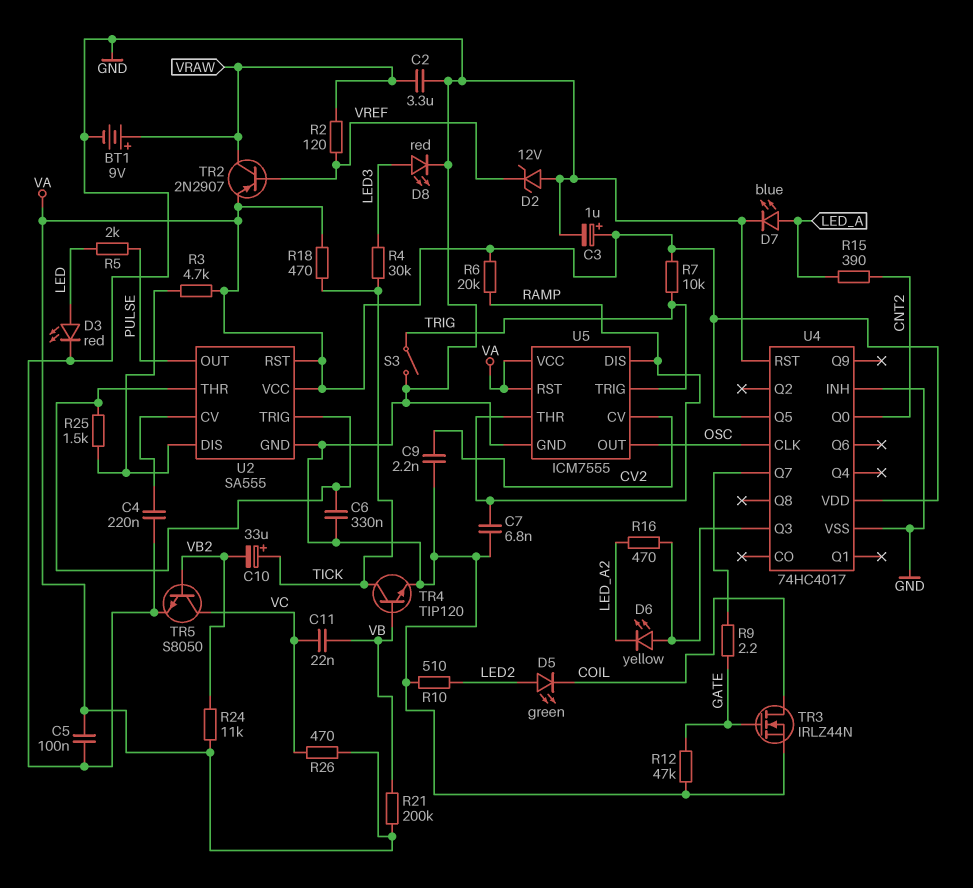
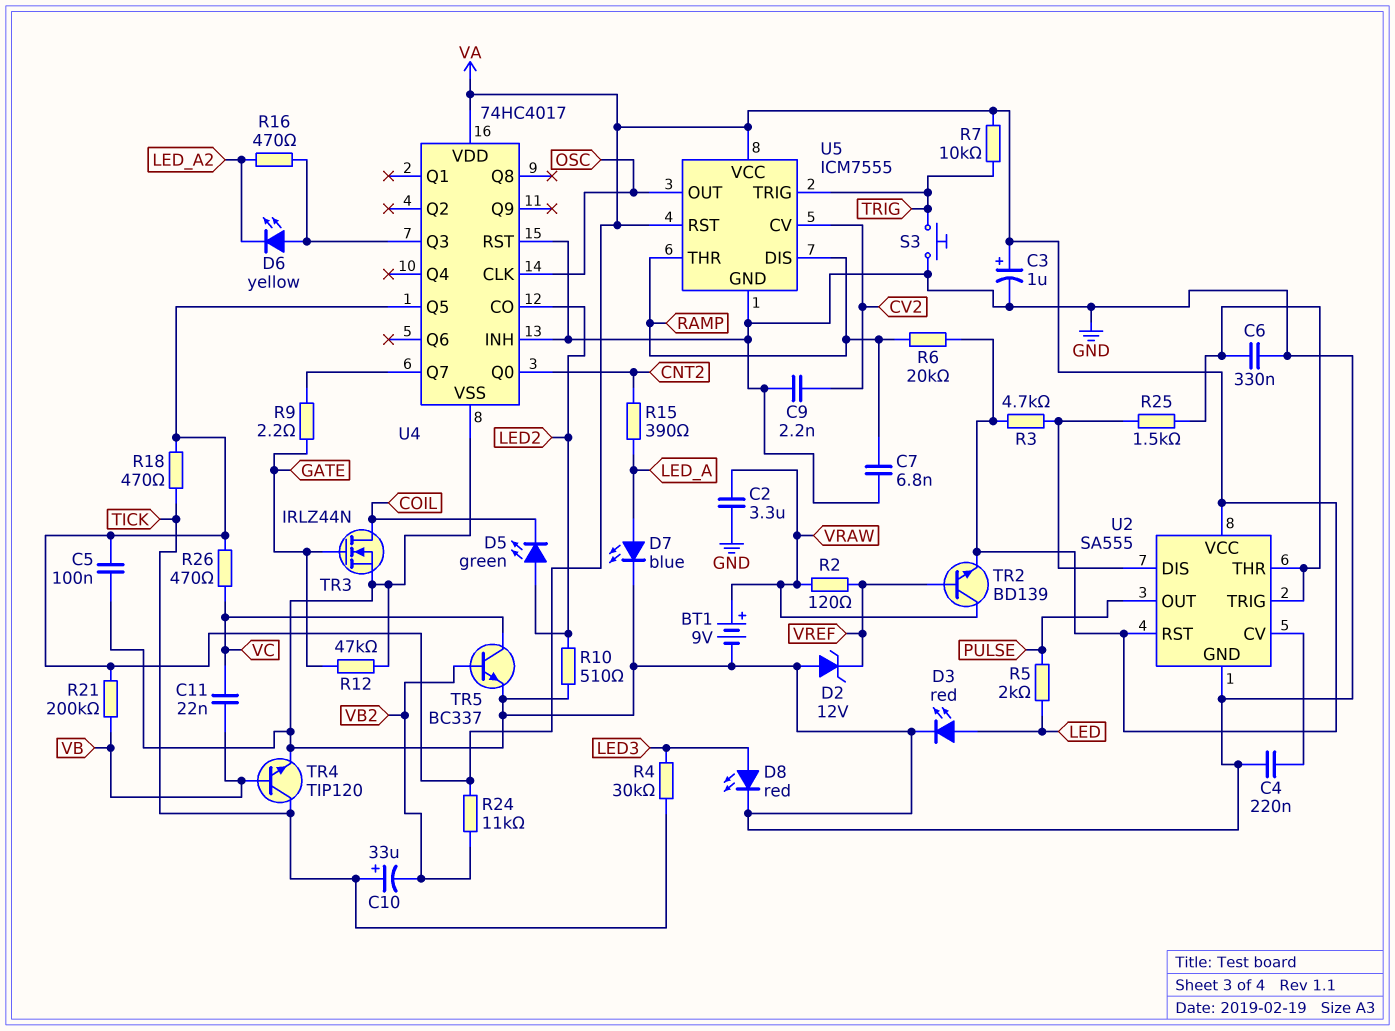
S3: switch (GND, TRIG) -> button (GND, TRIG)
TR2: PNP 2N2907 (B VREF, C VRAW, E VA) -> NPN BD139 (B VREF, C VRAW, E VA)
TR5: NPN S8050 (B VB2, C VC, E GND) -> NPN BC337 (B VB2, C VC, E GND)
U4 pin CO: none -> LED2

